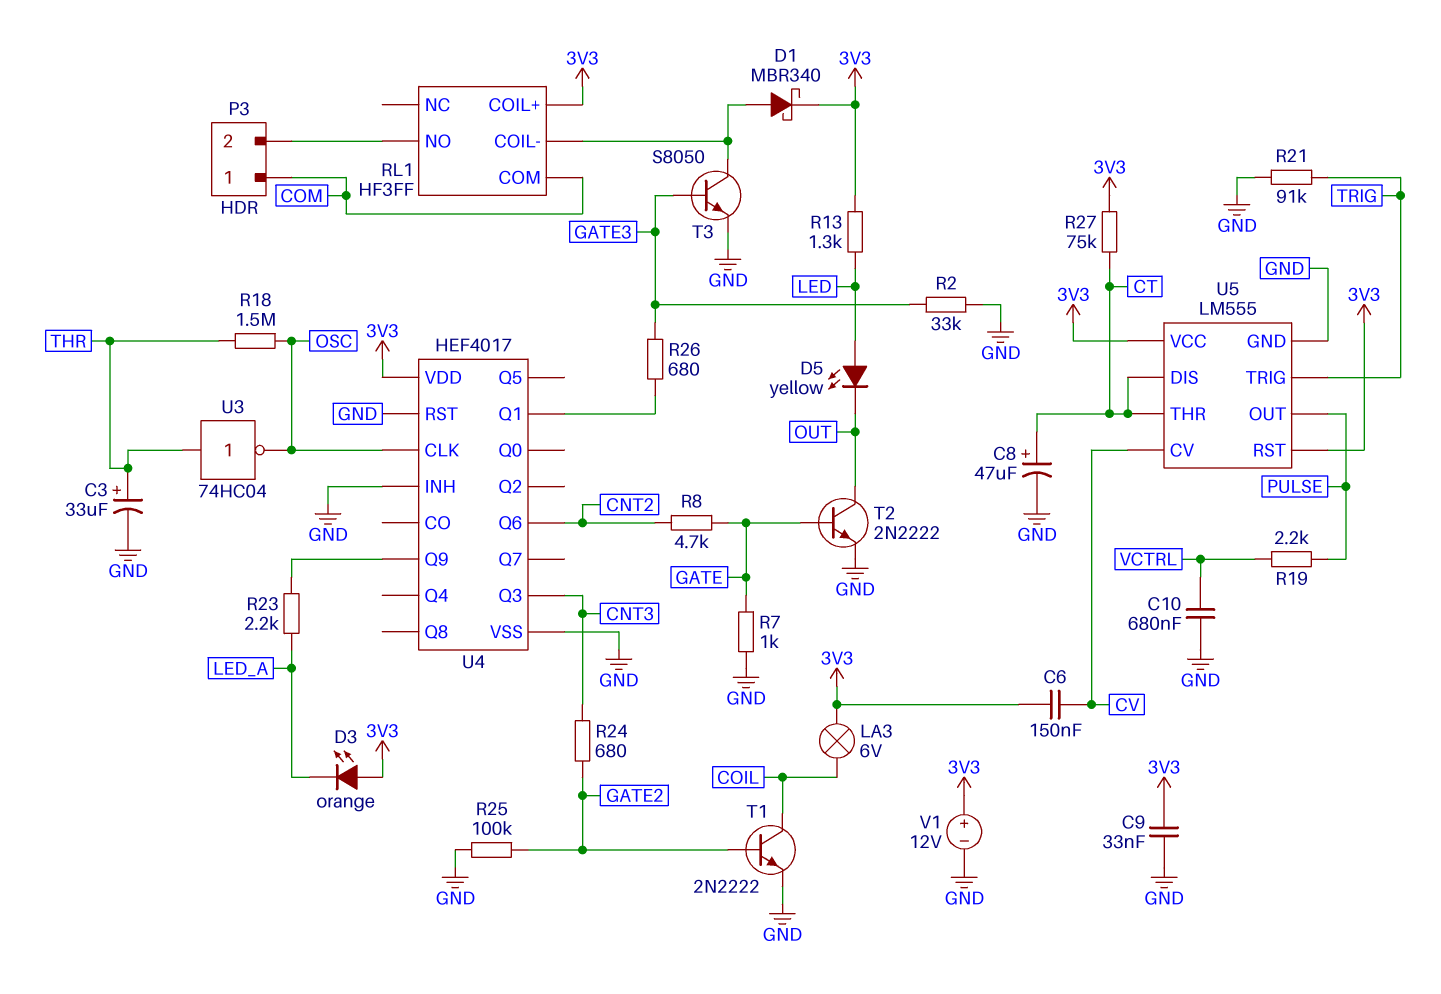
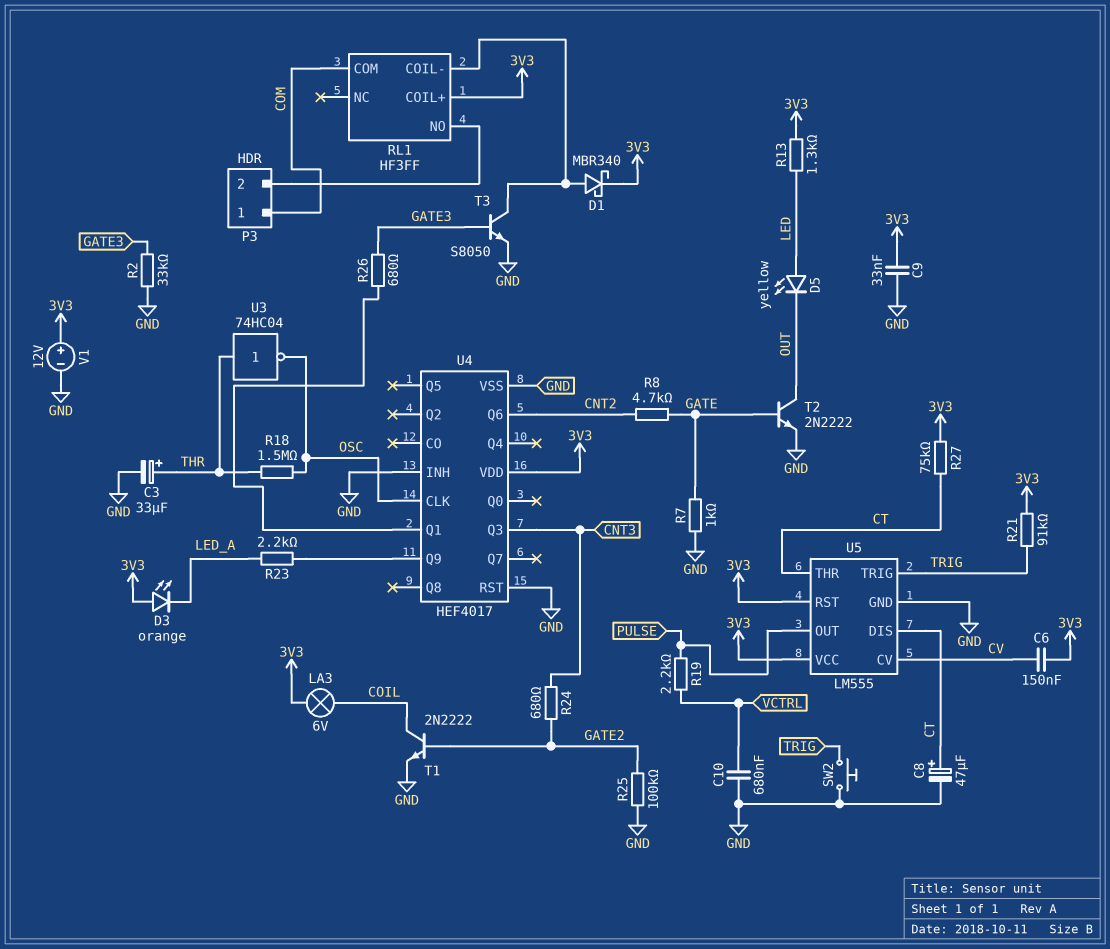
R21: 91k (GND, TRIG) -> 91k (3V3, TRIG)
SW2: none -> button (GND, TRIG)

